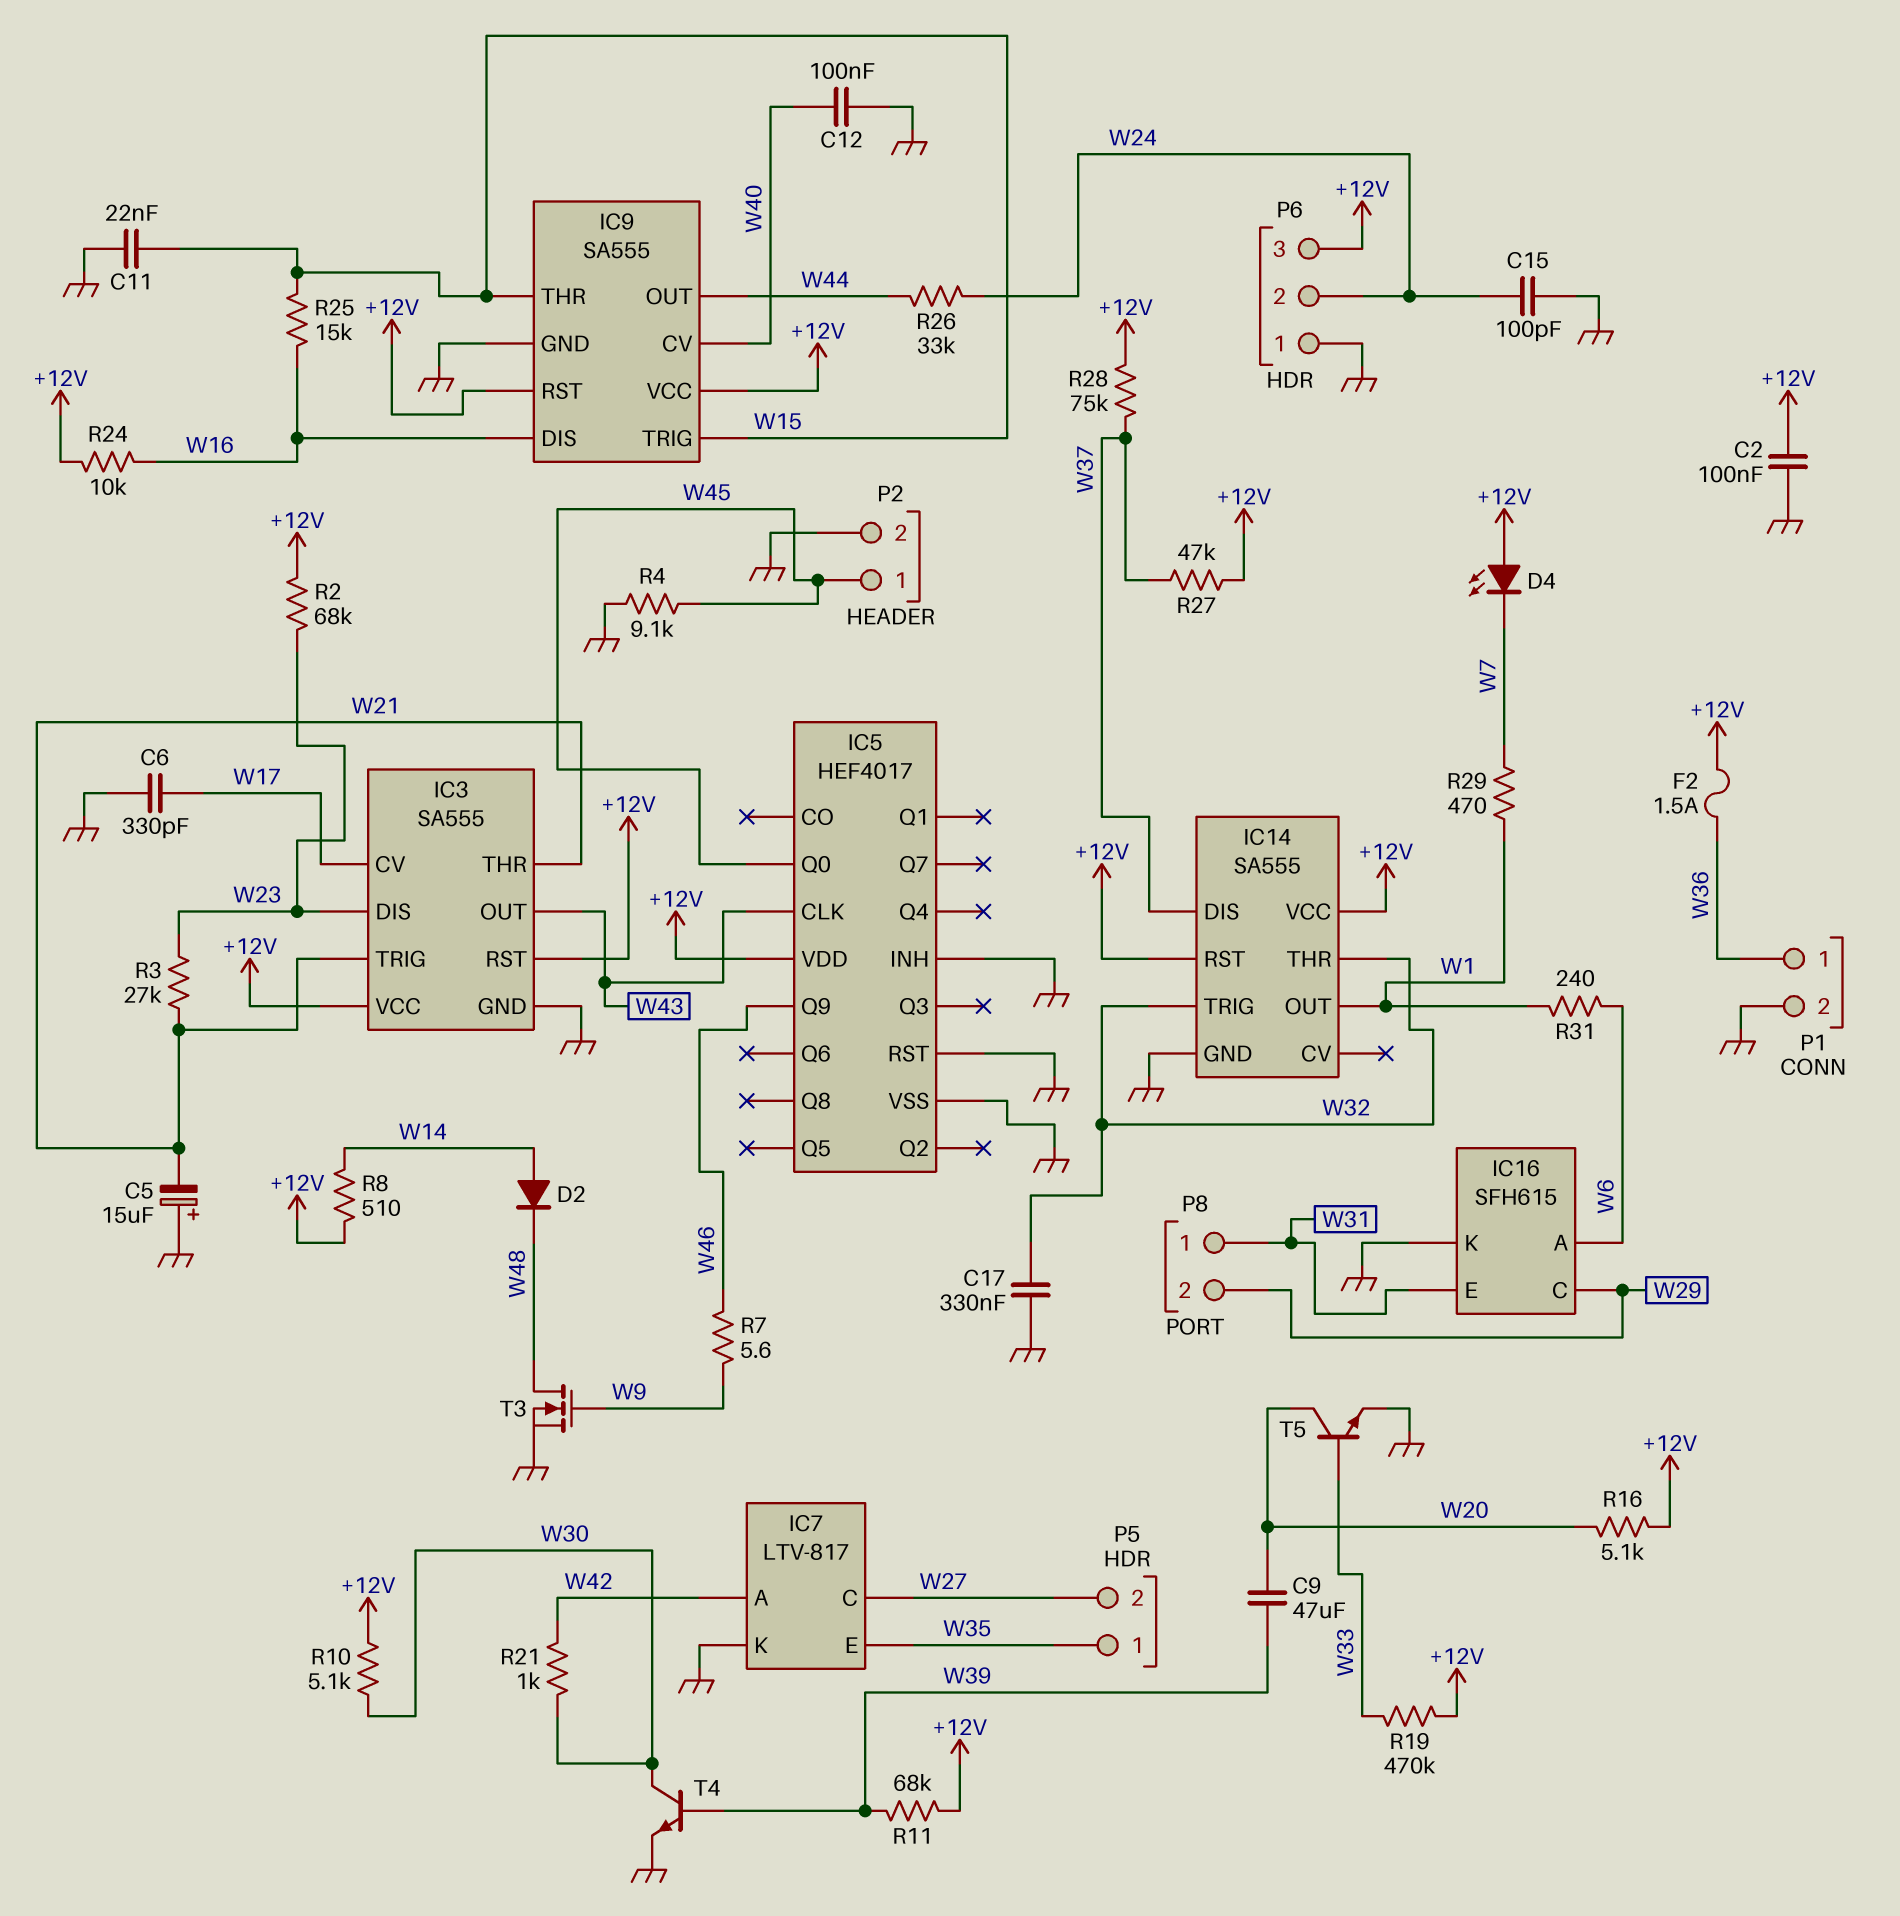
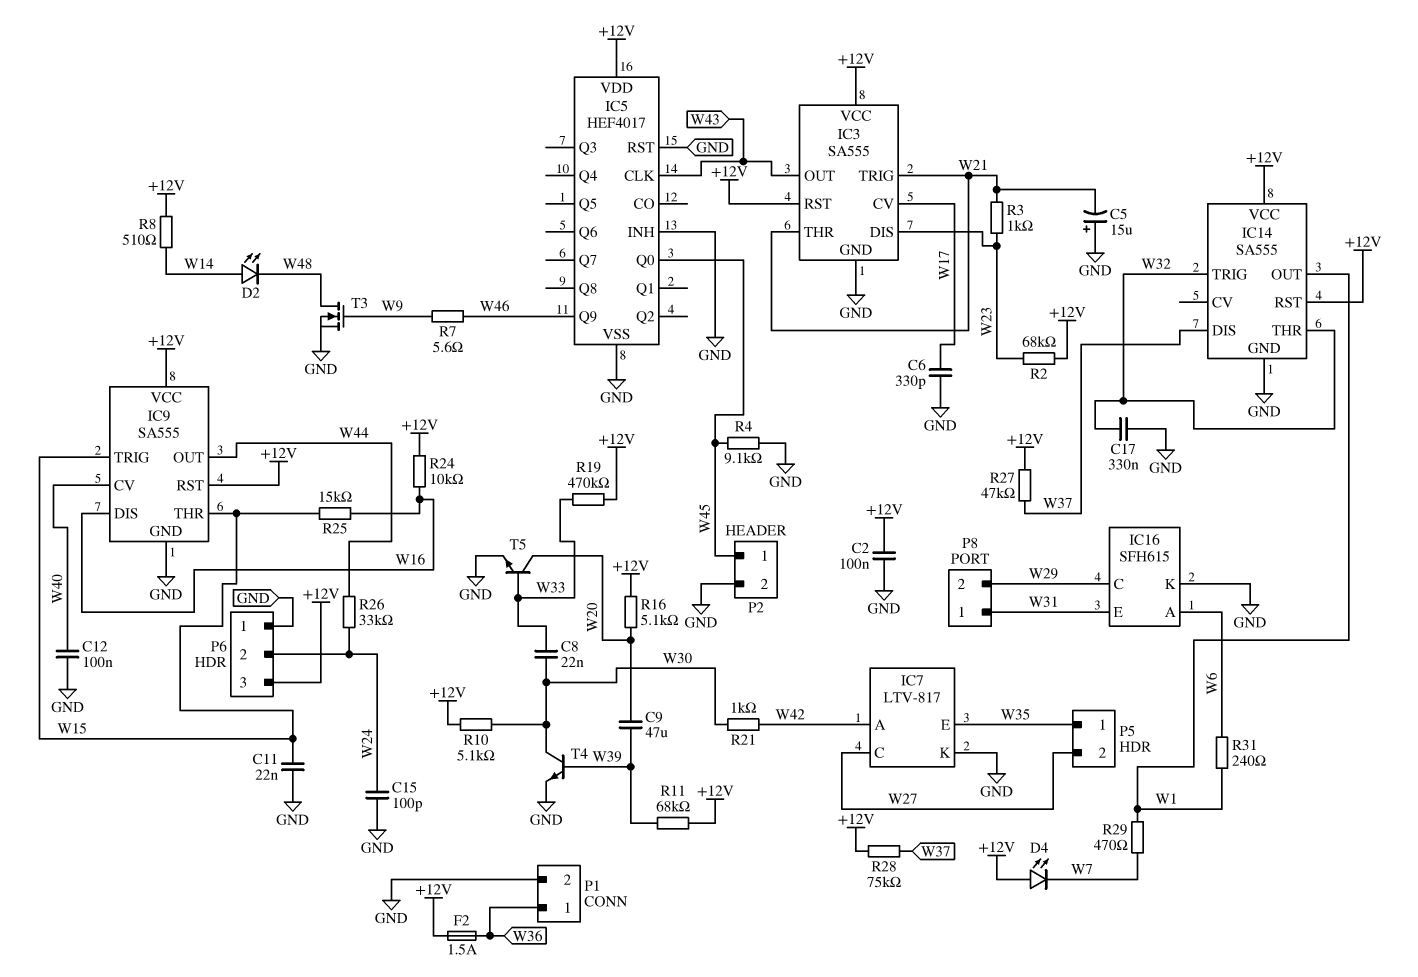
C8: none -> 22nF (W30, W33)
D2: diode (A W14, K W48) -> LED (A W14, K W48)
R3: 27k (W21, W23) -> 1k (W21, W23)

